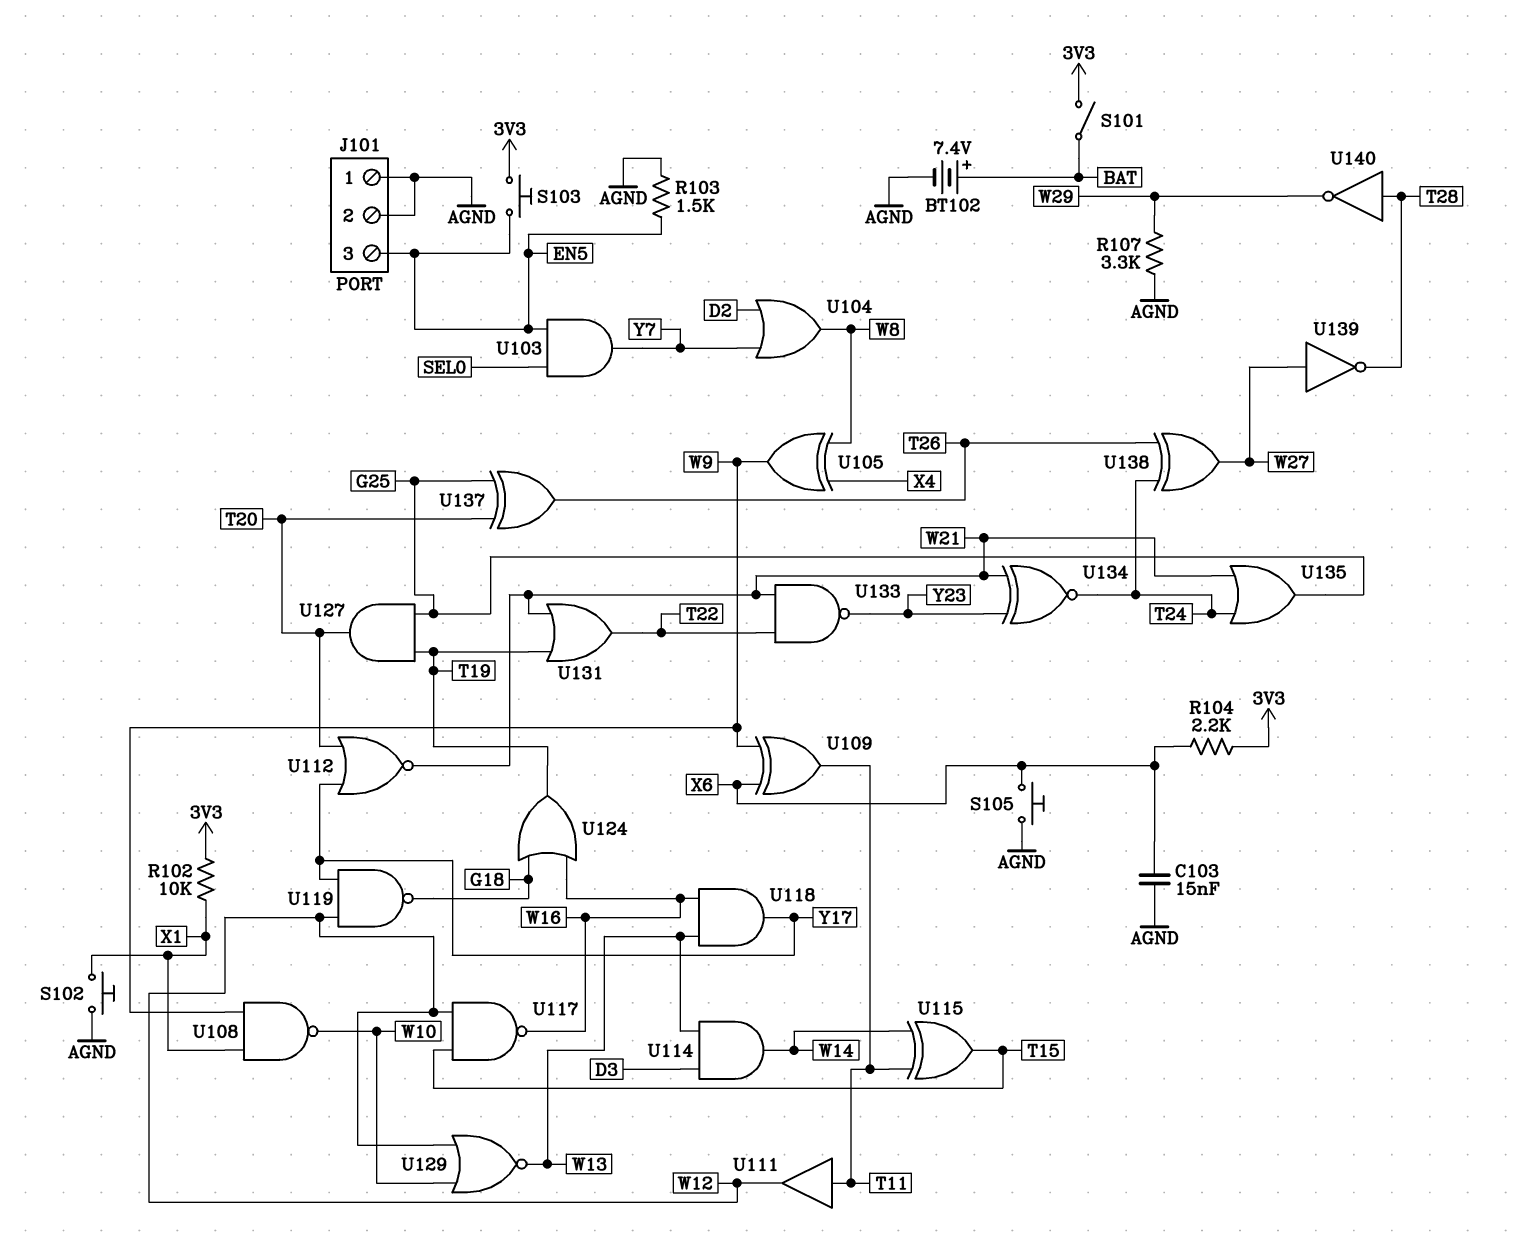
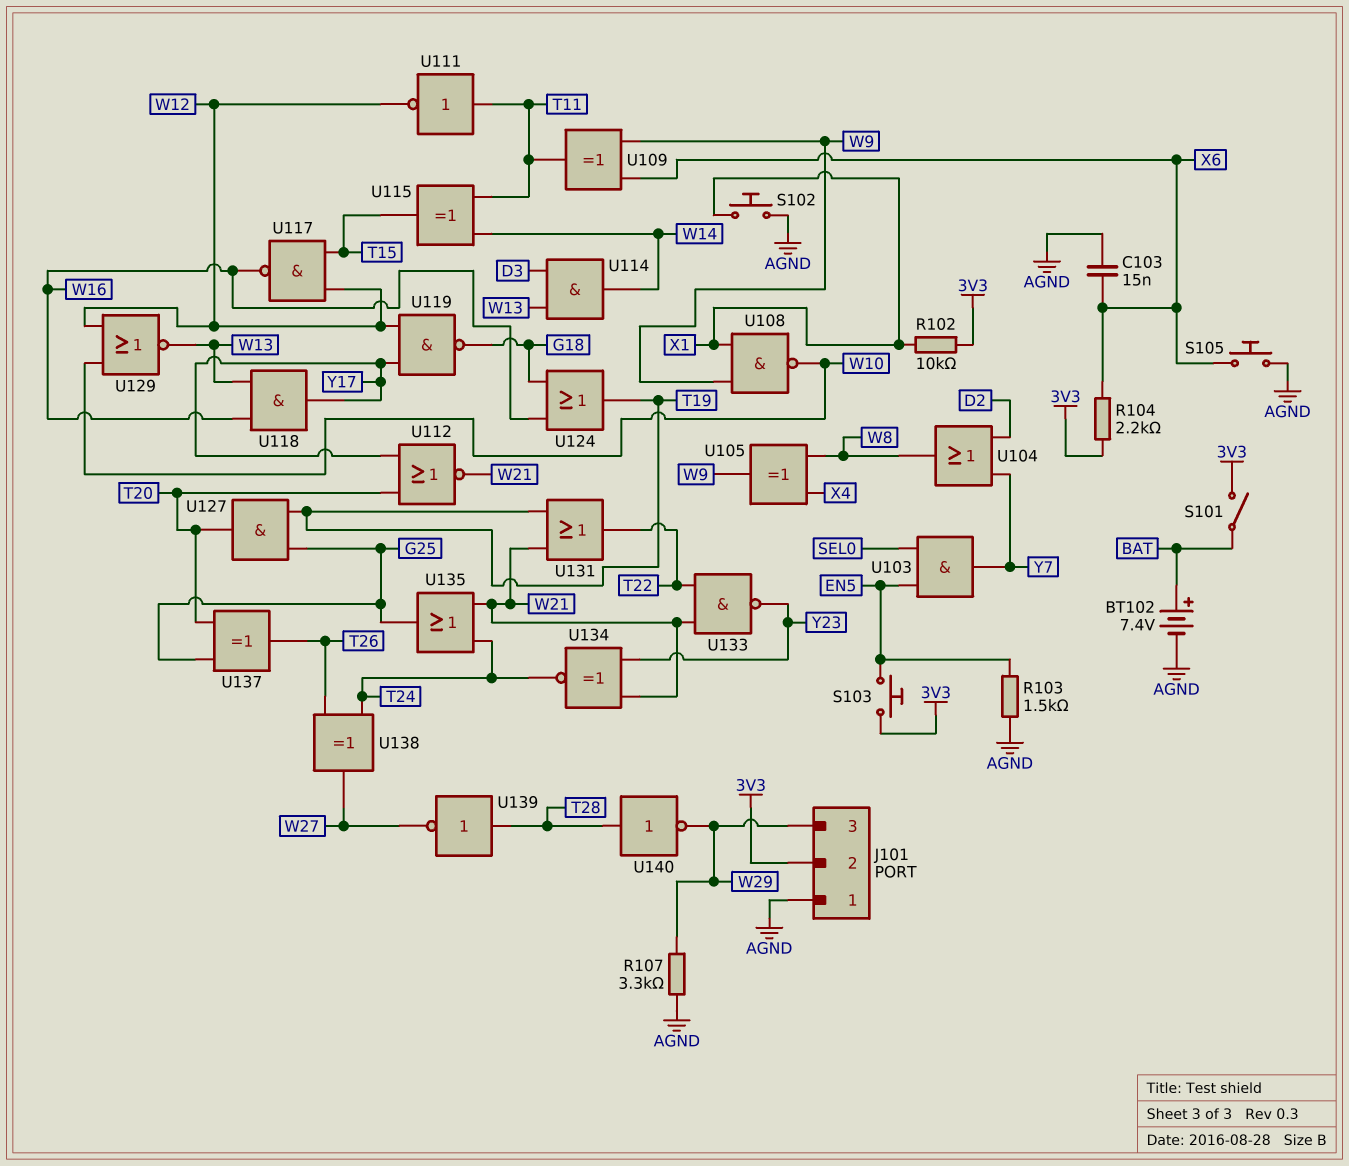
J101 pin 2: AGND -> 3V3
J101 pin 3: EN5 -> W29
U111: buffer (in T11, out W12) -> NOT (in T11, out W12)
U139: NOT (in W27, out T28) -> NOT (in T28, out W27)

